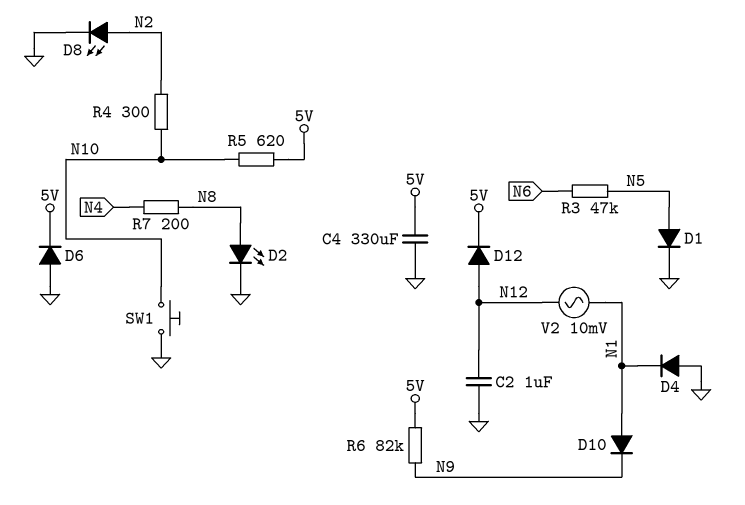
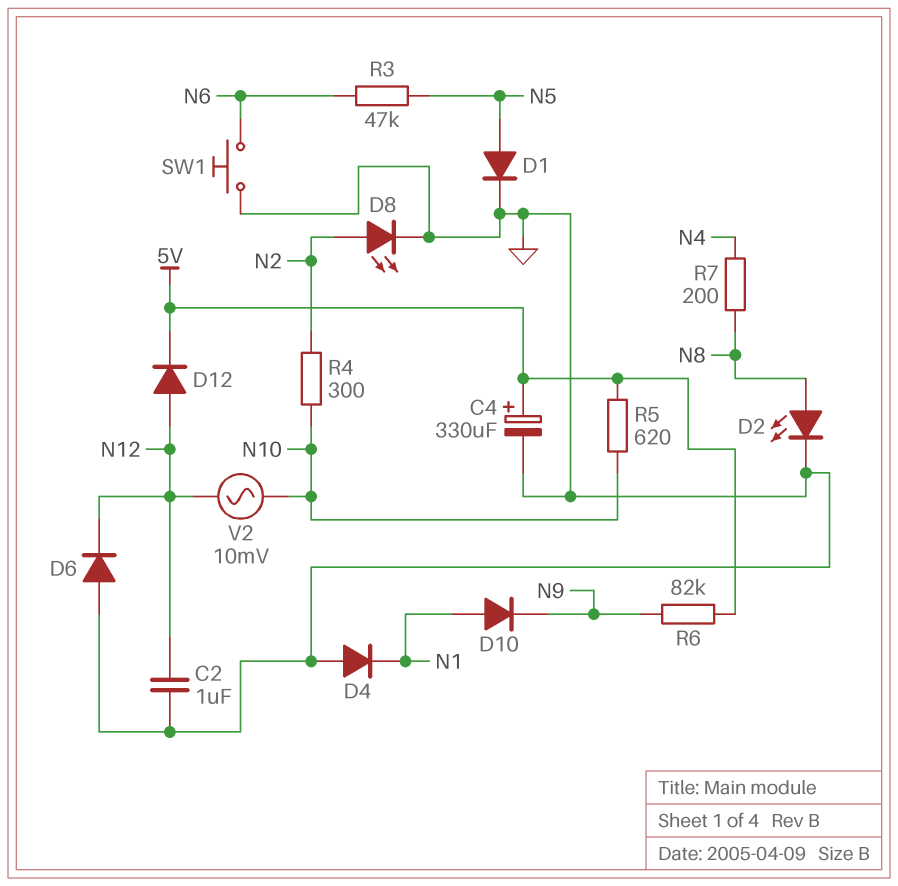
C4: 330uF (5V, GND) -> 330uF (plus 5V, minus GND)
D6: diode (A GND, K 5V) -> diode (A GND, K N12)
SW1: button (GND, N10) -> button (GND, N6)
V2: AC 10mV (N1, N12) -> AC 10mV (N10, N12)

